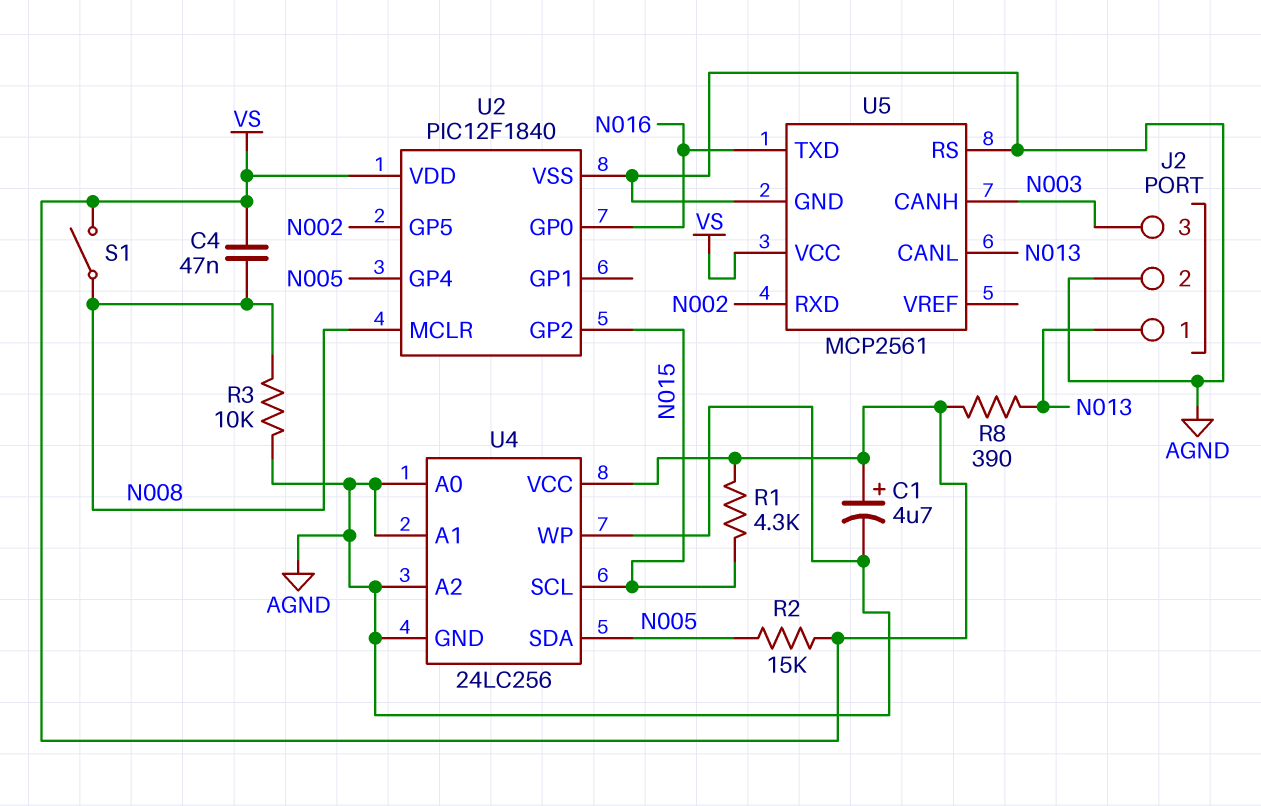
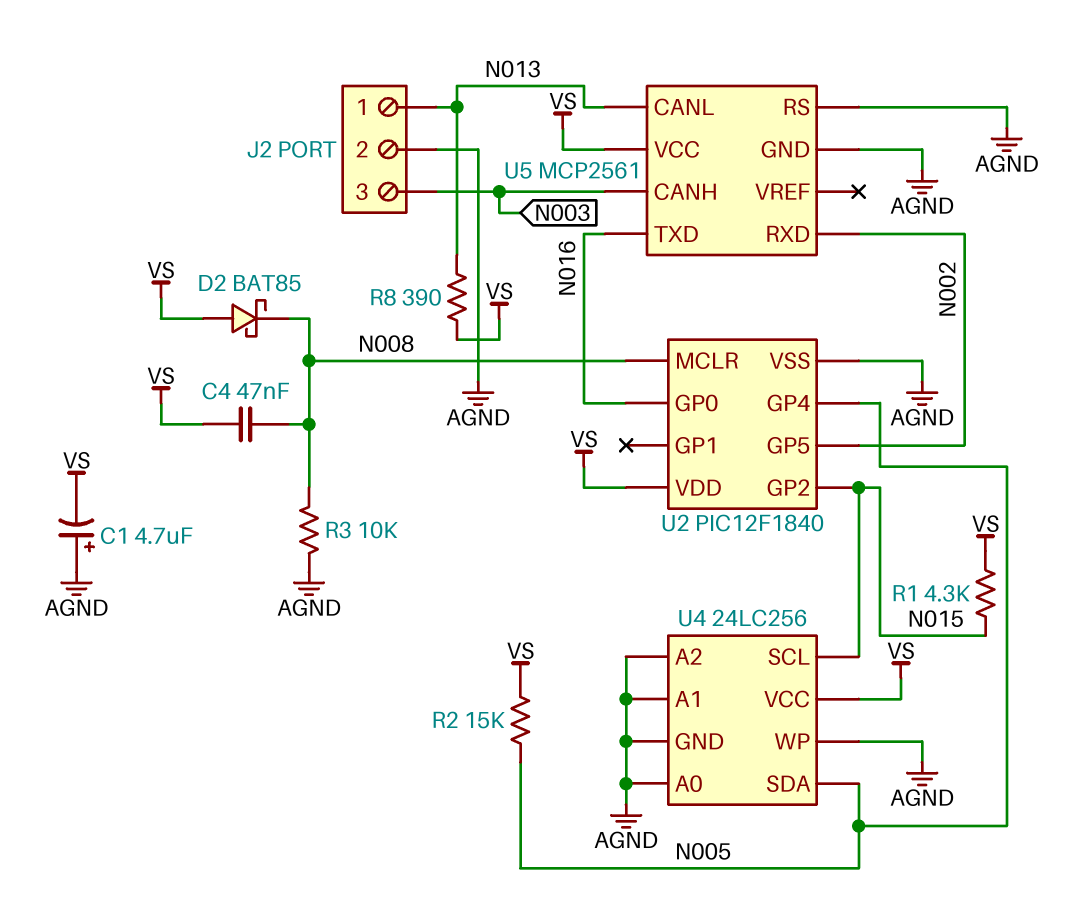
C1: 4.7uF (plus VS, minus AGND) -> 4.7uF (plus AGND, minus VS)
D2: none -> schottky BAT85 (A VS, K N008)
S1: switch (N008, VS) -> none

